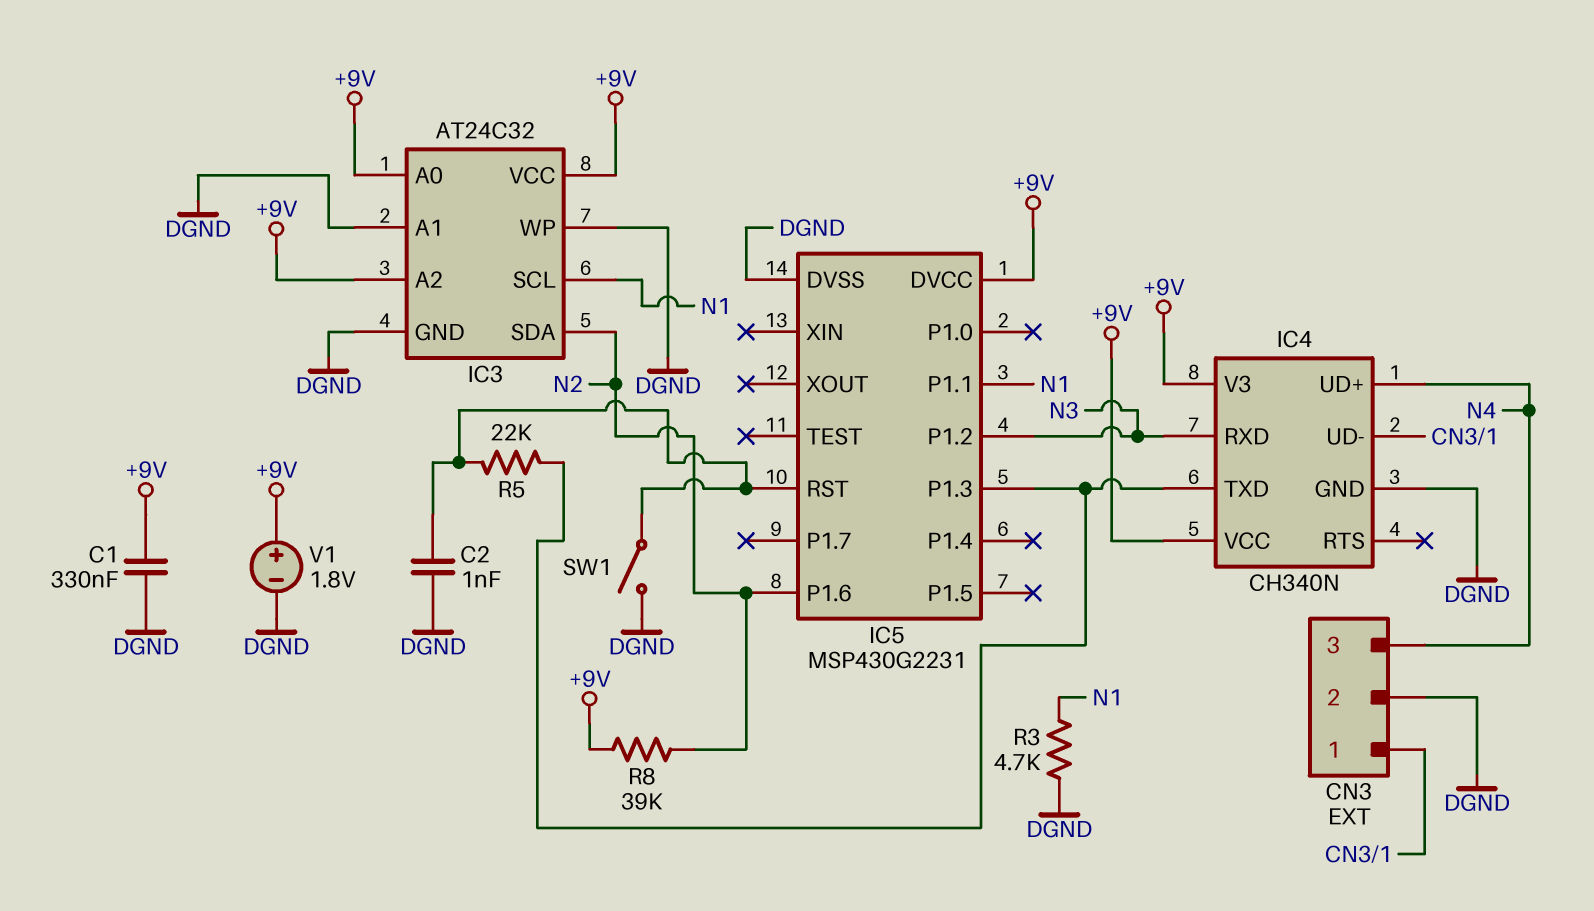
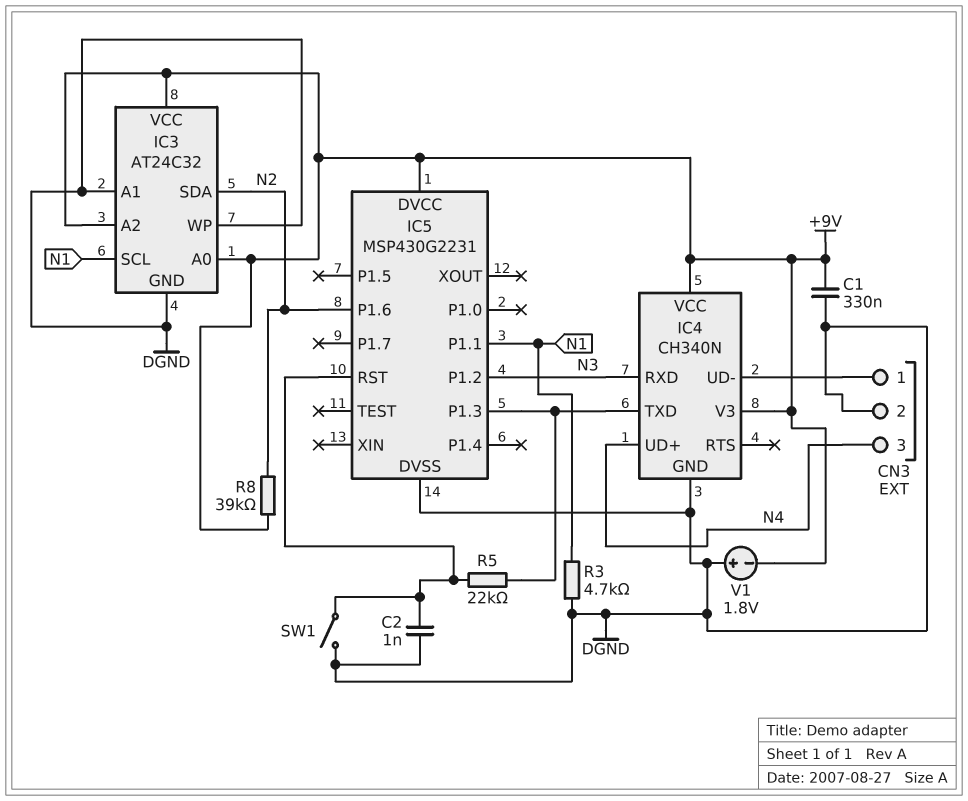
V1: 1.8V (plus +9V, minus DGND) -> 1.8V (plus DGND, minus +9V)

